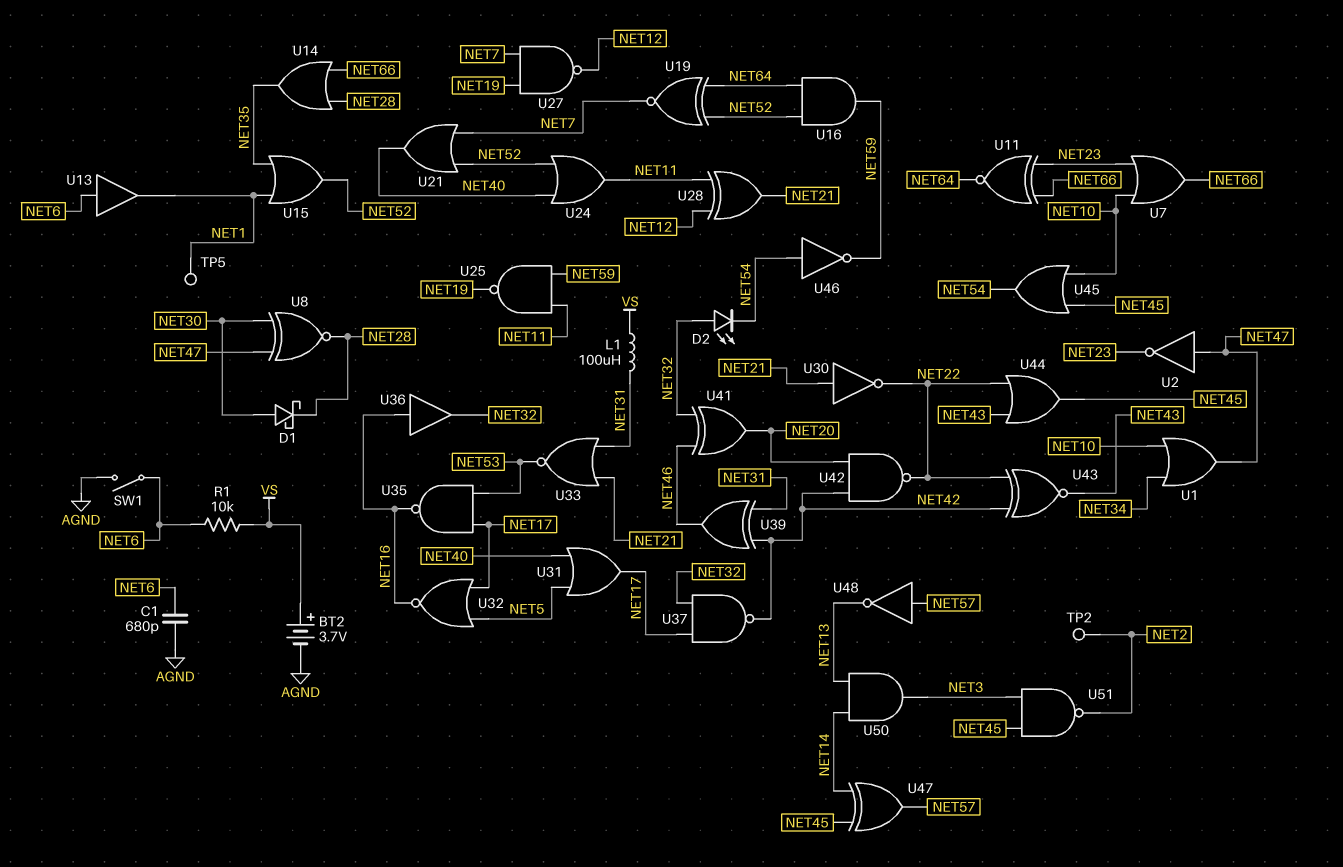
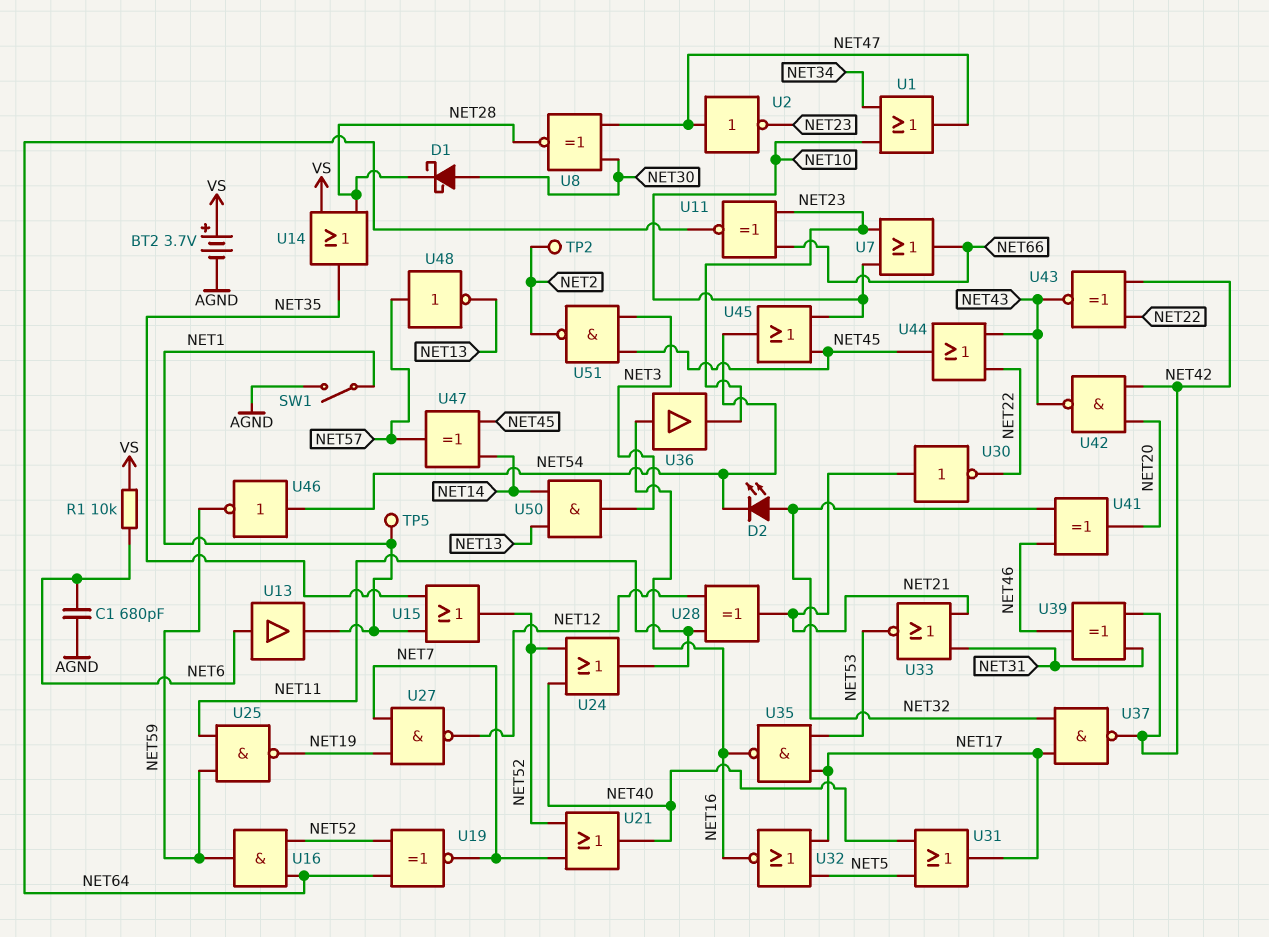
L1: 100uH (NET31, VS) -> none
SW1: switch (AGND, NET6) -> switch (AGND, NET1)
U14: OR (in NET28, in NET66, out NET35) -> OR (in NET28, in VS, out NET35)
U36: buffer (in NET16, out NET32) -> buffer (in NET16, out NET23)
U42: NAND (in NET20, in NET42, out NET22) -> NAND (in NET20, in NET42, out NET43)

